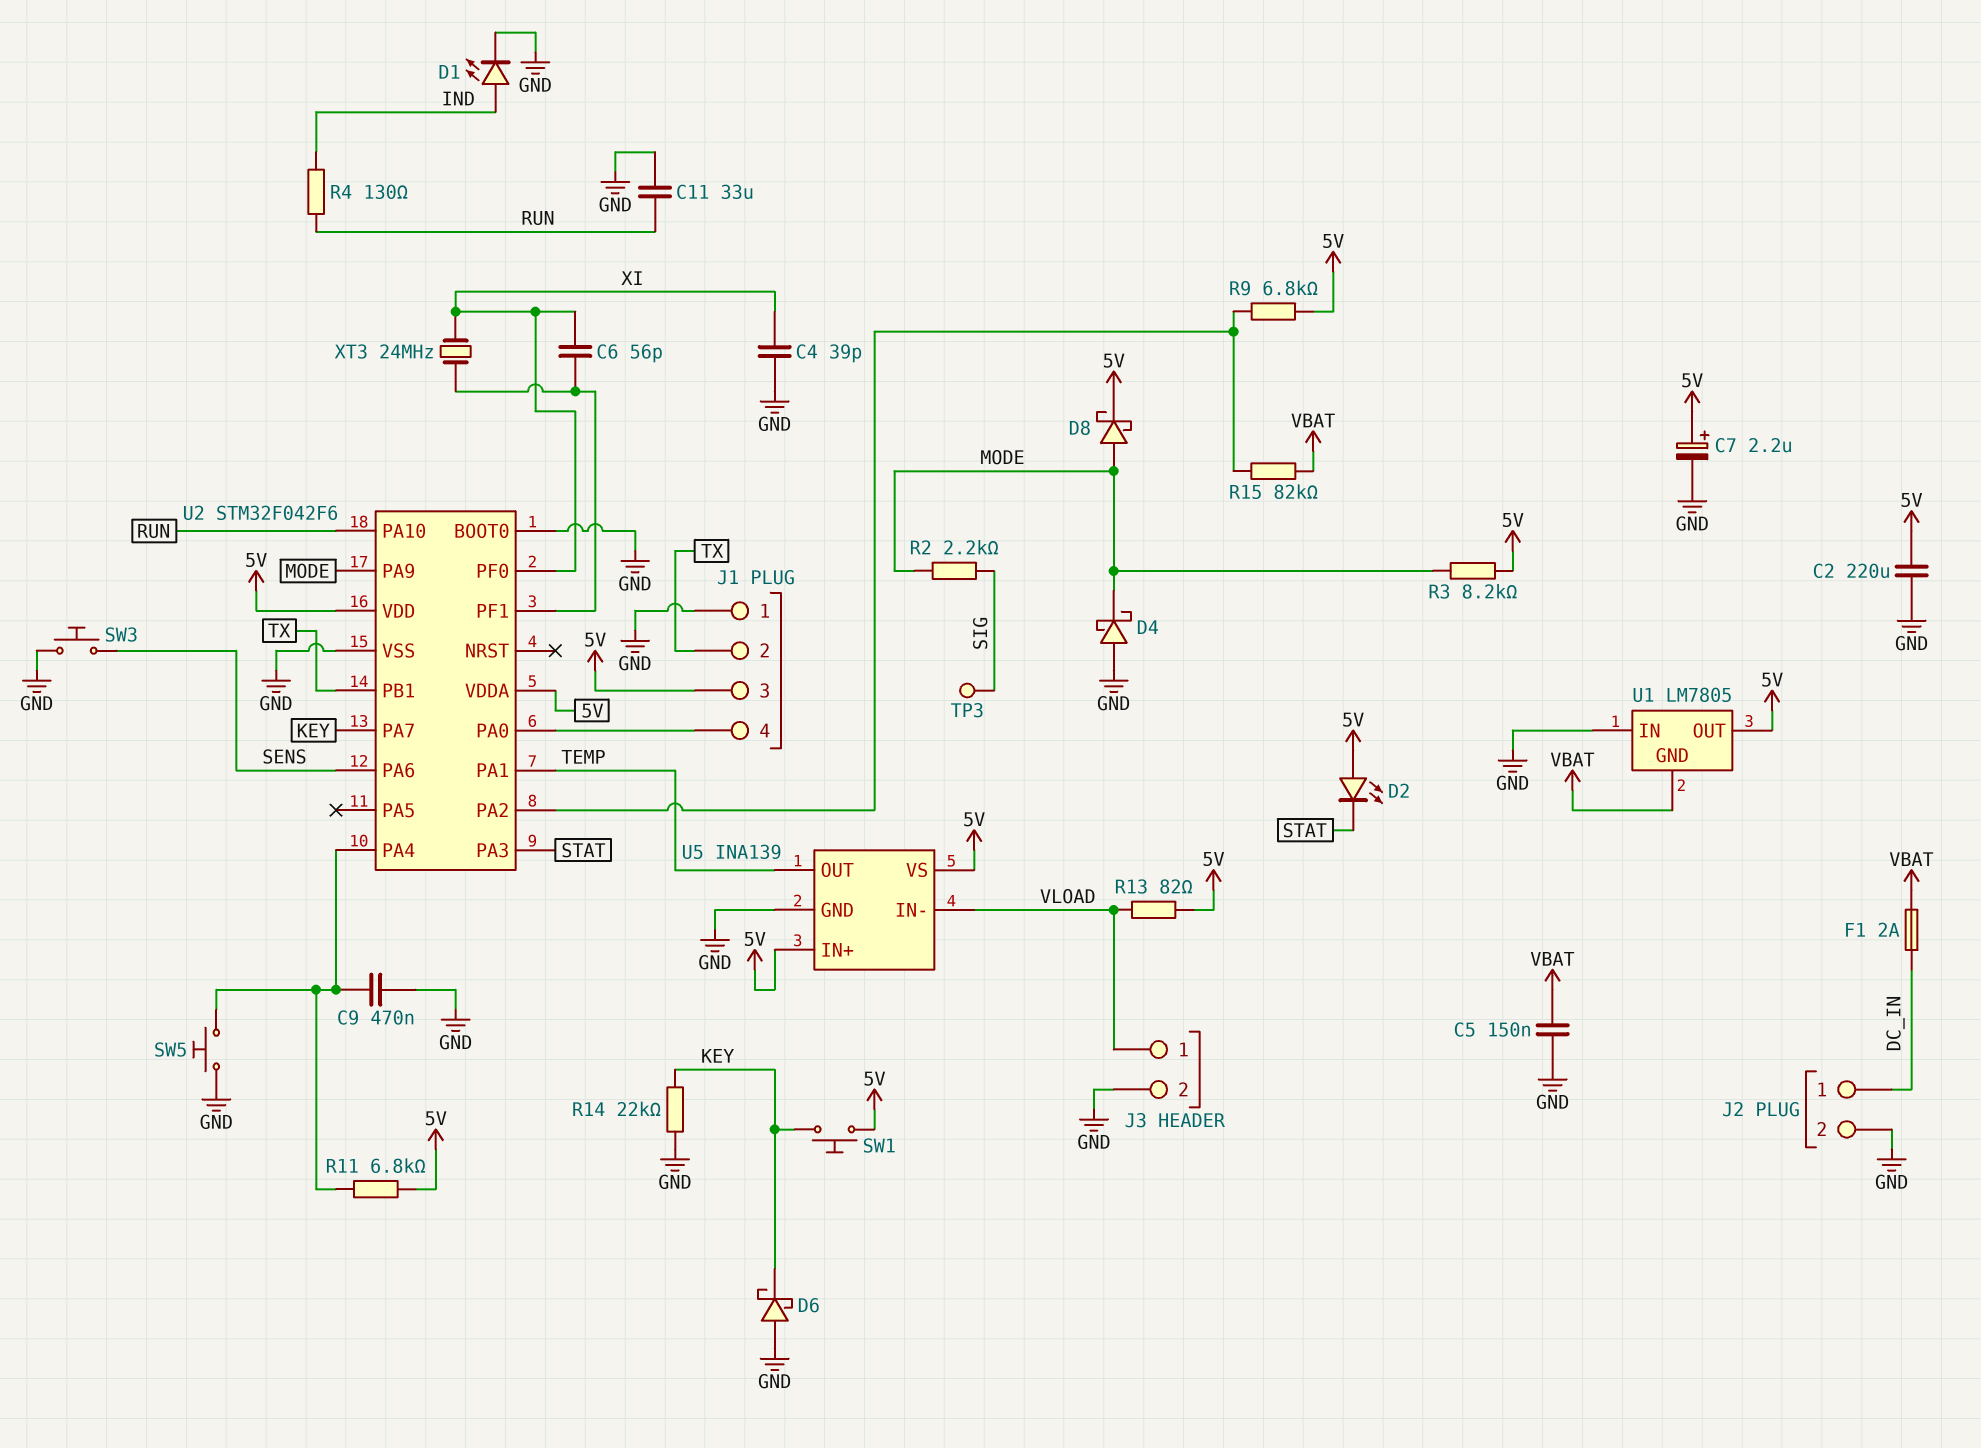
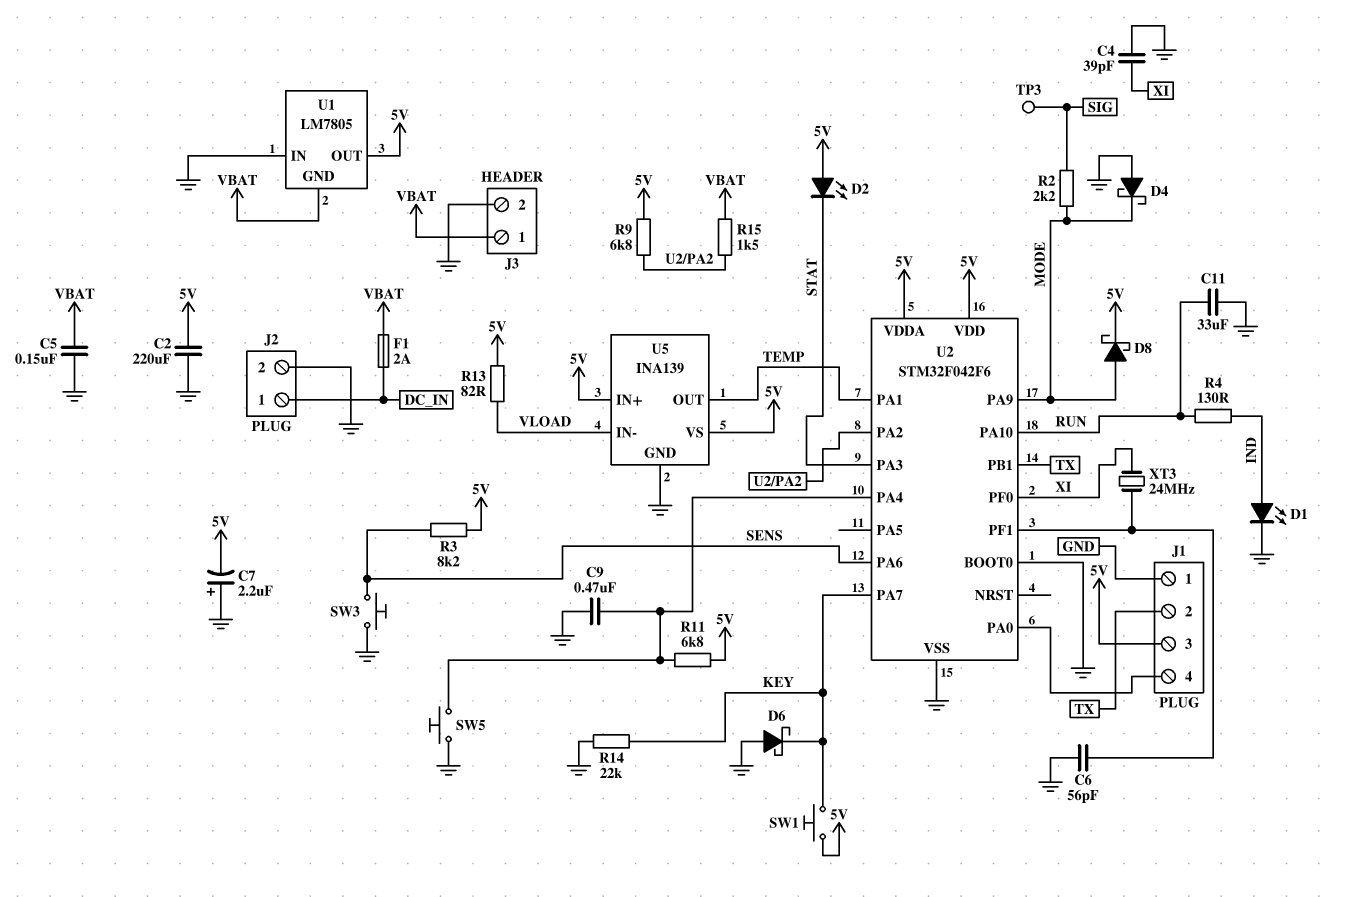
C6: 56pF (U2/PF1, XI) -> 56pF (GND, U2/PF1)
C7: 2.2uF (plus 5V, minus GND) -> 2.2uF (plus GND, minus 5V)
J3 pin 1: VLOAD -> VBAT
R3: 8.2k (5V, MODE) -> 8.2k (5V, SENS)
R15: 82k (U2/PA2, VBAT) -> 1.5k (U2/PA2, VBAT)

